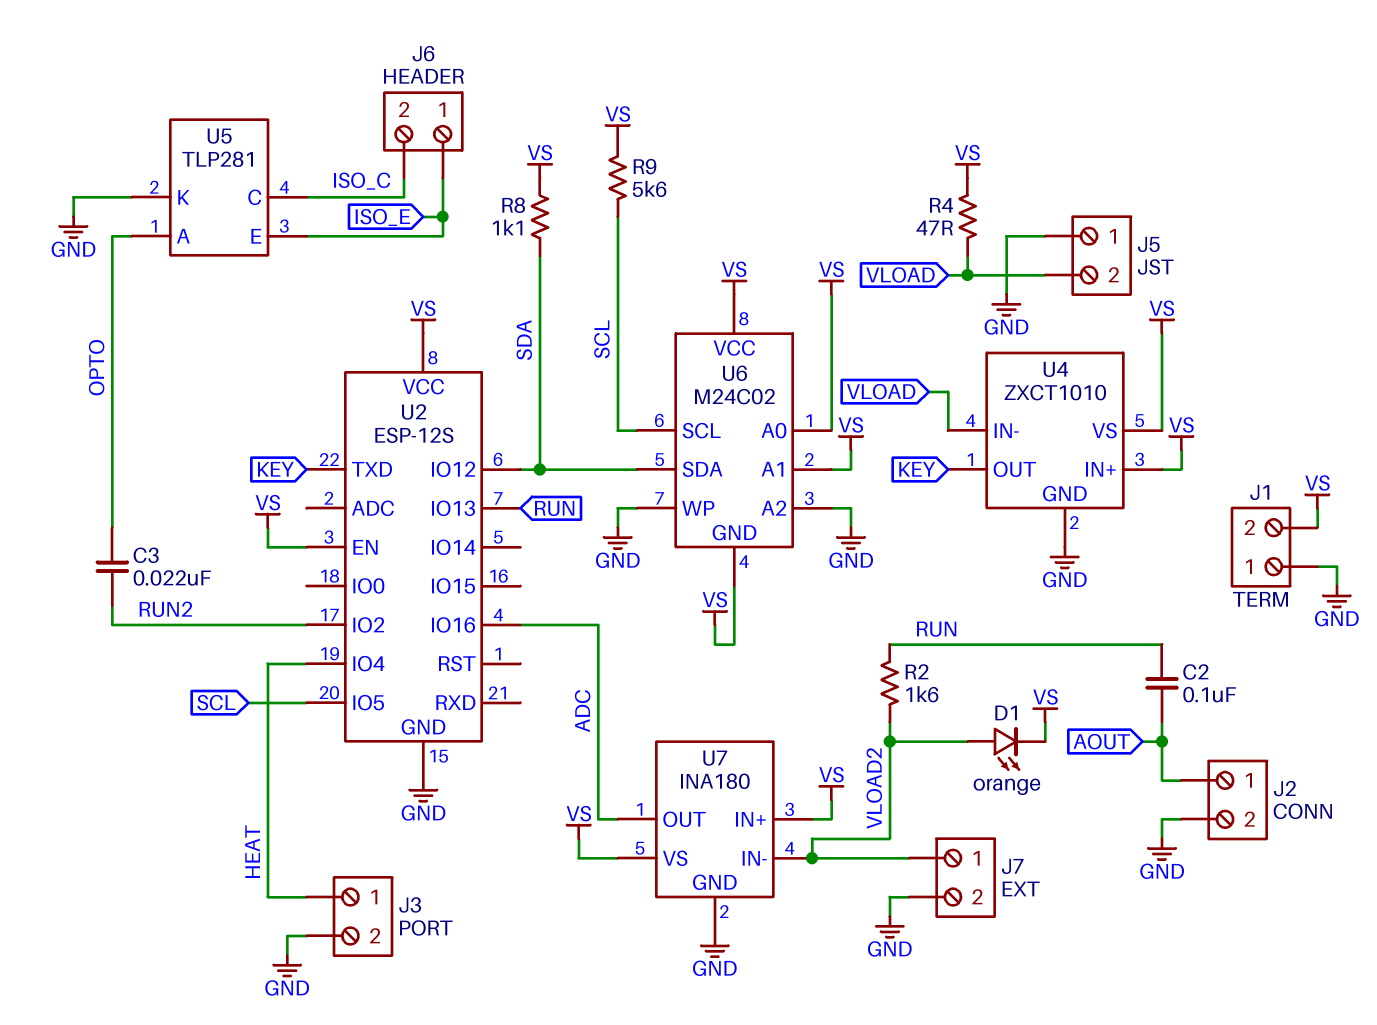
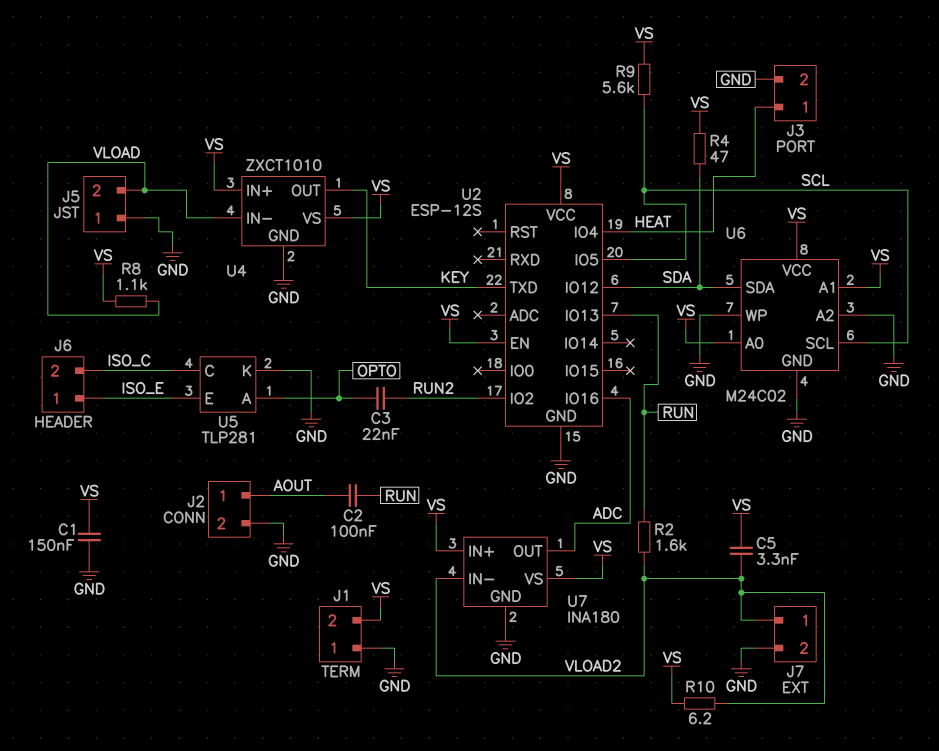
C1: none -> 150nF (GND, VS)
C5: none -> 3.3nF (VLOAD2, VS)
D1: LED orange (A VLOAD2, K VS) -> none
R4: 47 (VLOAD, VS) -> 47 (SDA, VS)
R8: 1.1k (SDA, VS) -> 1.1k (VLOAD, VS)
R10: none -> 6.2 (VLOAD2, VS)
U6 pin GND: VS -> GND

